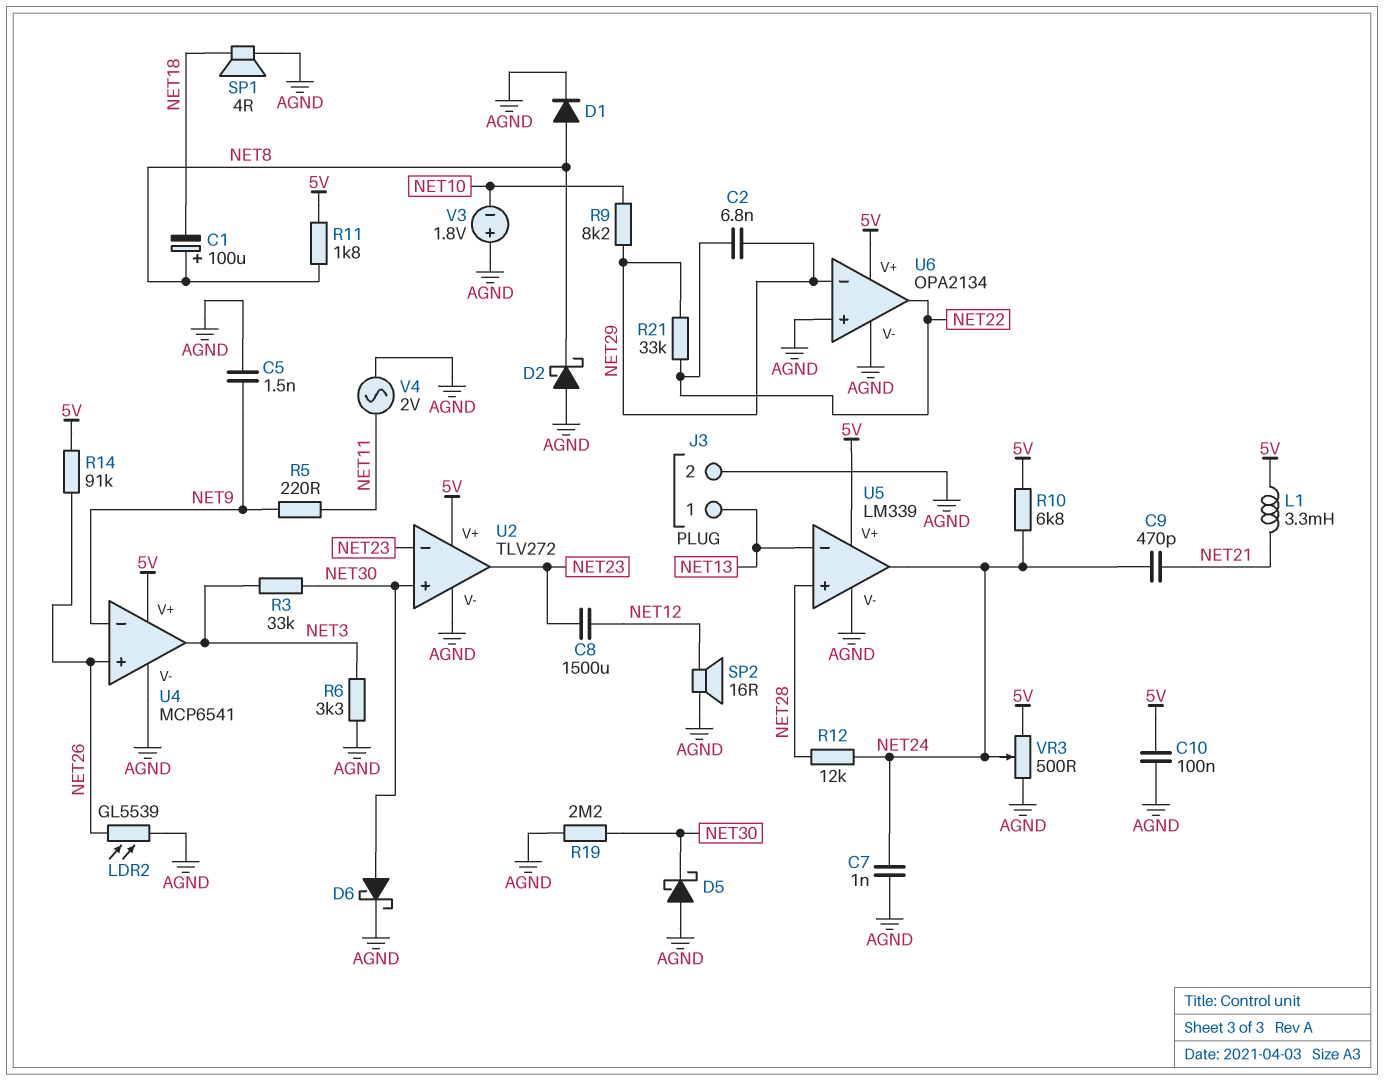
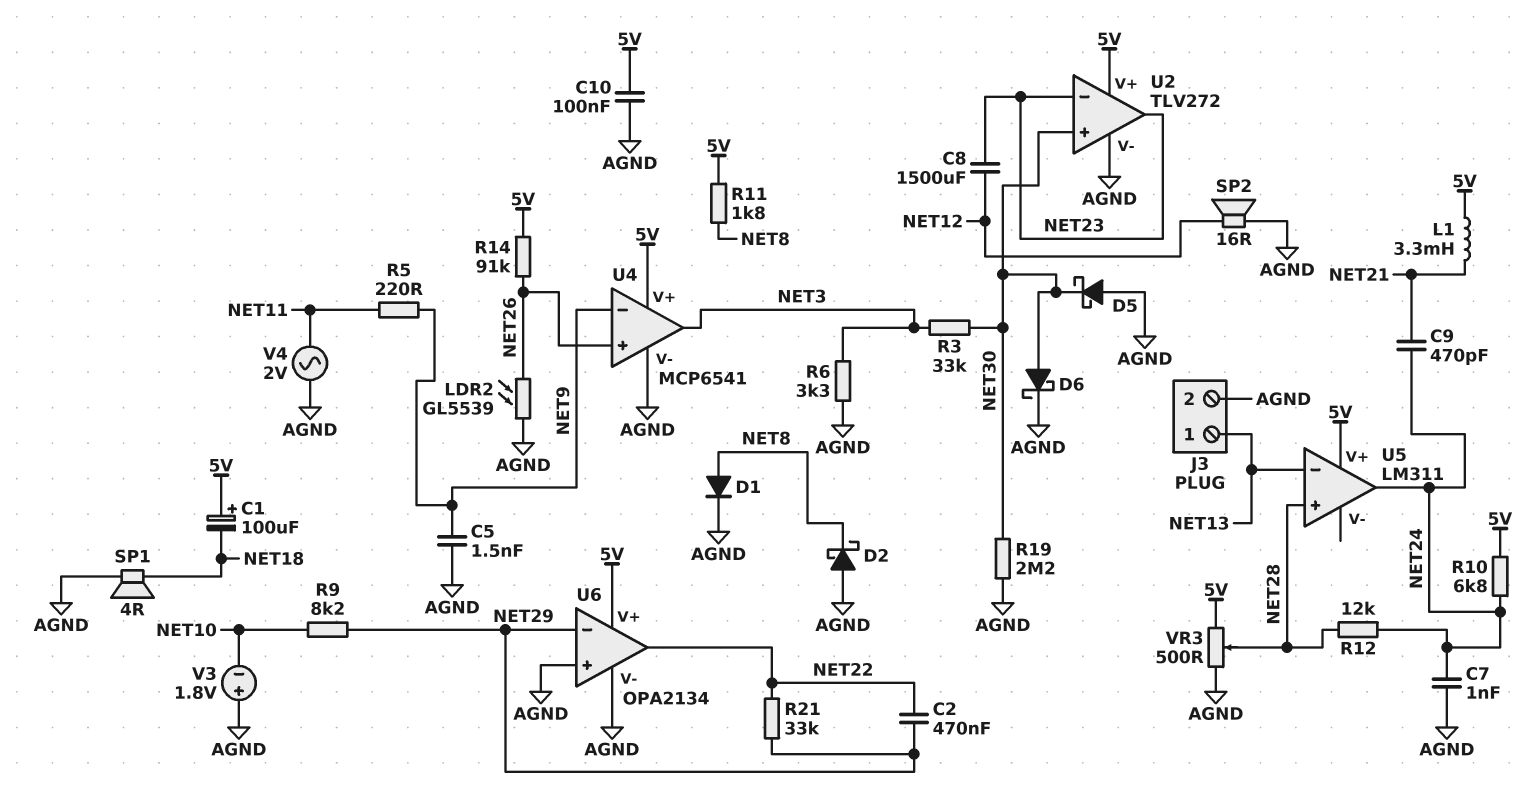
C1: 100uF (plus NET8, minus NET18) -> 100uF (plus 5V, minus NET18)
C2: 6.8nF (NET22, NET29) -> 470nF (NET22, NET29)
U5: LM339 -> LM311
U5 pin V-: AGND -> none
VR3: 500 (5V, AGND, wiper NET24) -> 500 (5V, AGND, wiper NET28)

